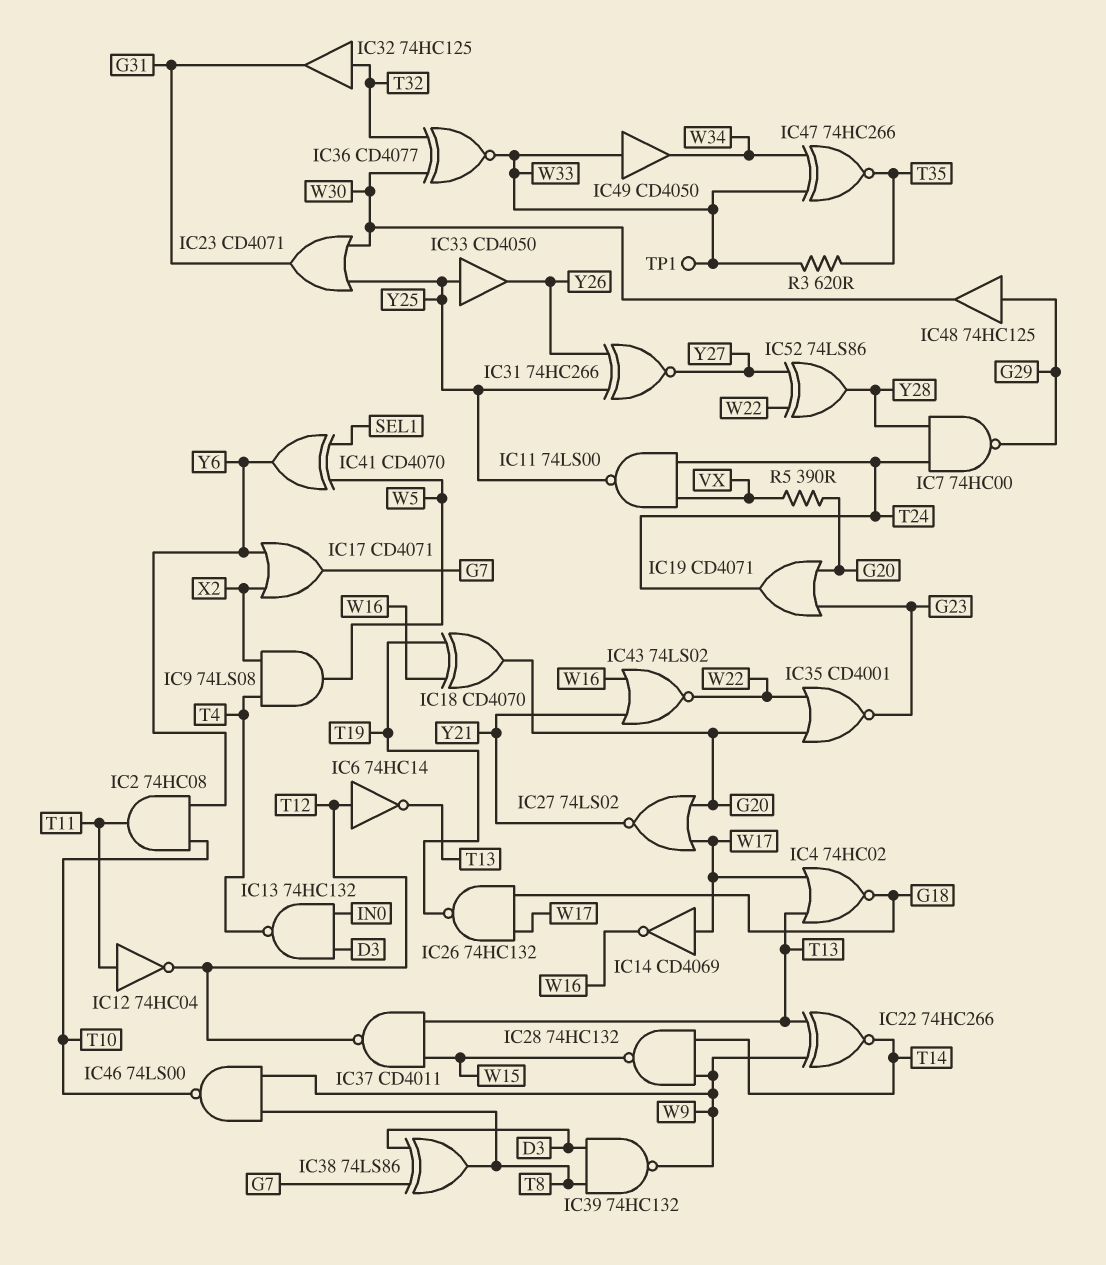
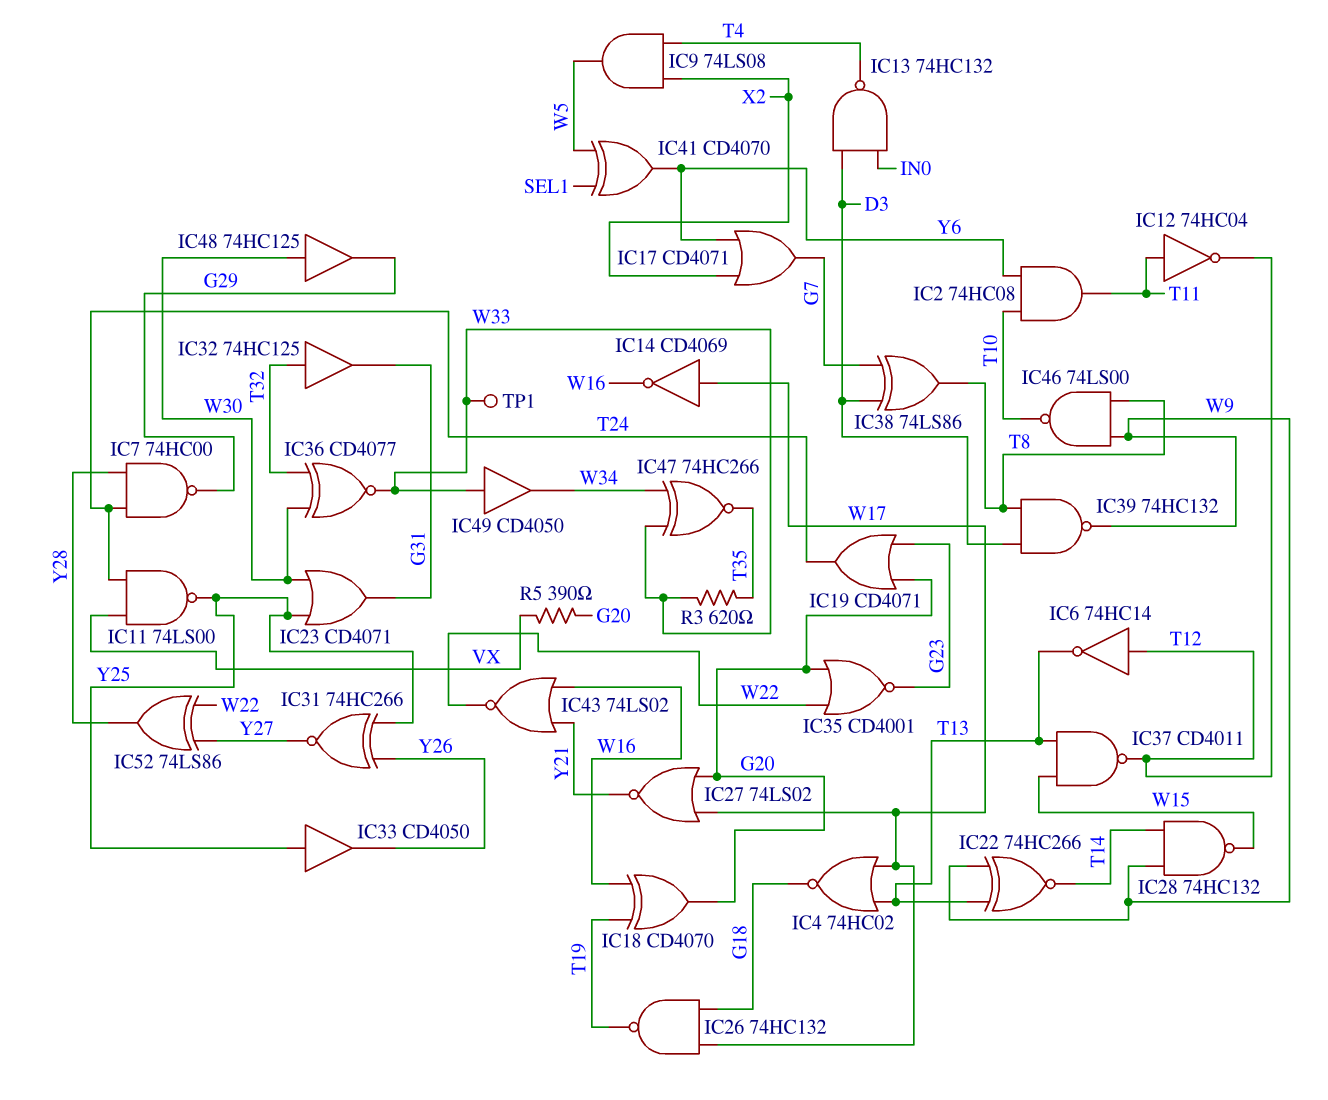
IC48: buffer 74HC125 (in G29, out W30) -> buffer 74HC125 (in W30, out G29)

